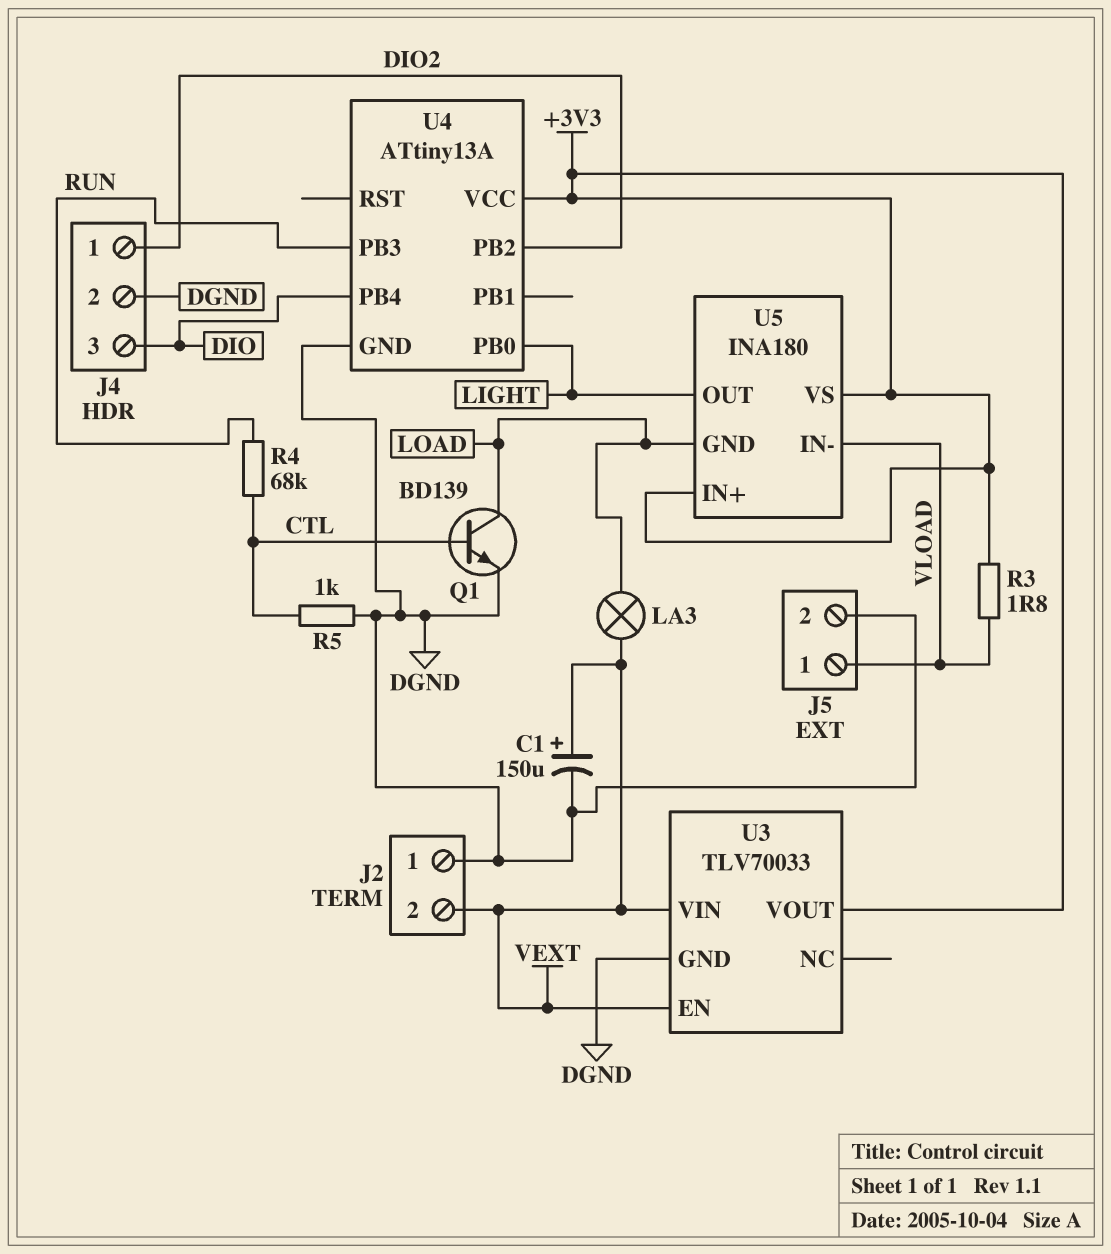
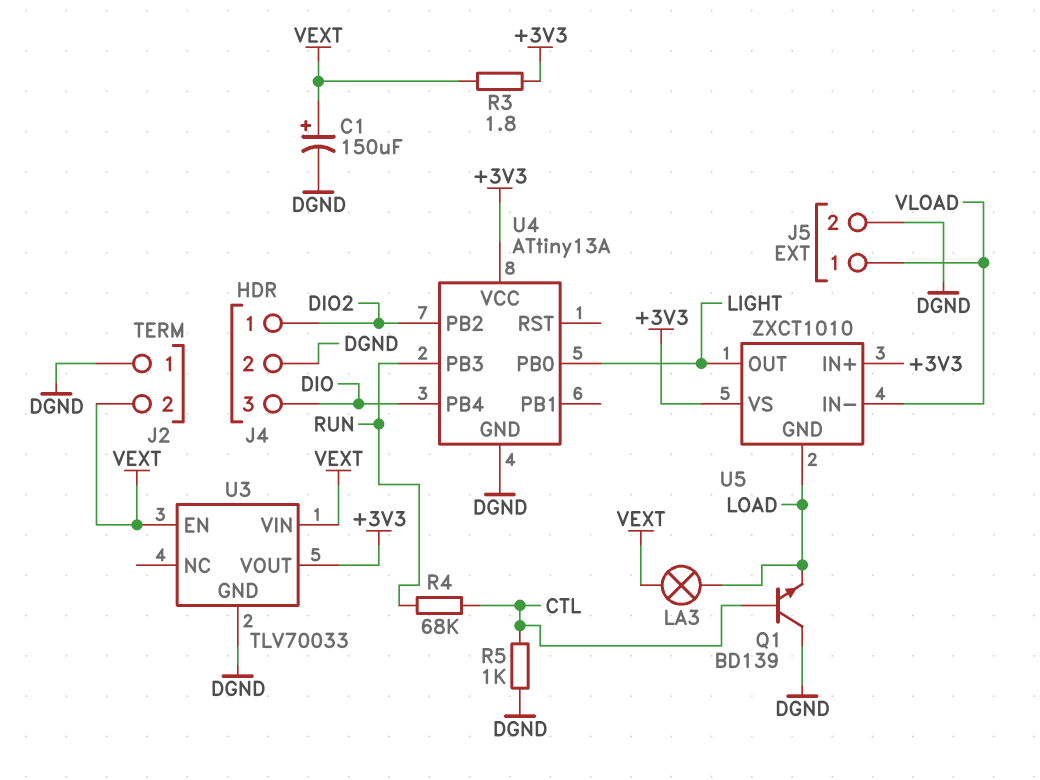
Q1: NPN BD139 (B CTL, C LOAD, E DGND) -> NPN BD139 (B CTL, C DGND, E LOAD)
R3: 1.8 (+3V3, VLOAD) -> 1.8 (+3V3, VEXT)
U5: INA180 -> ZXCT1010

